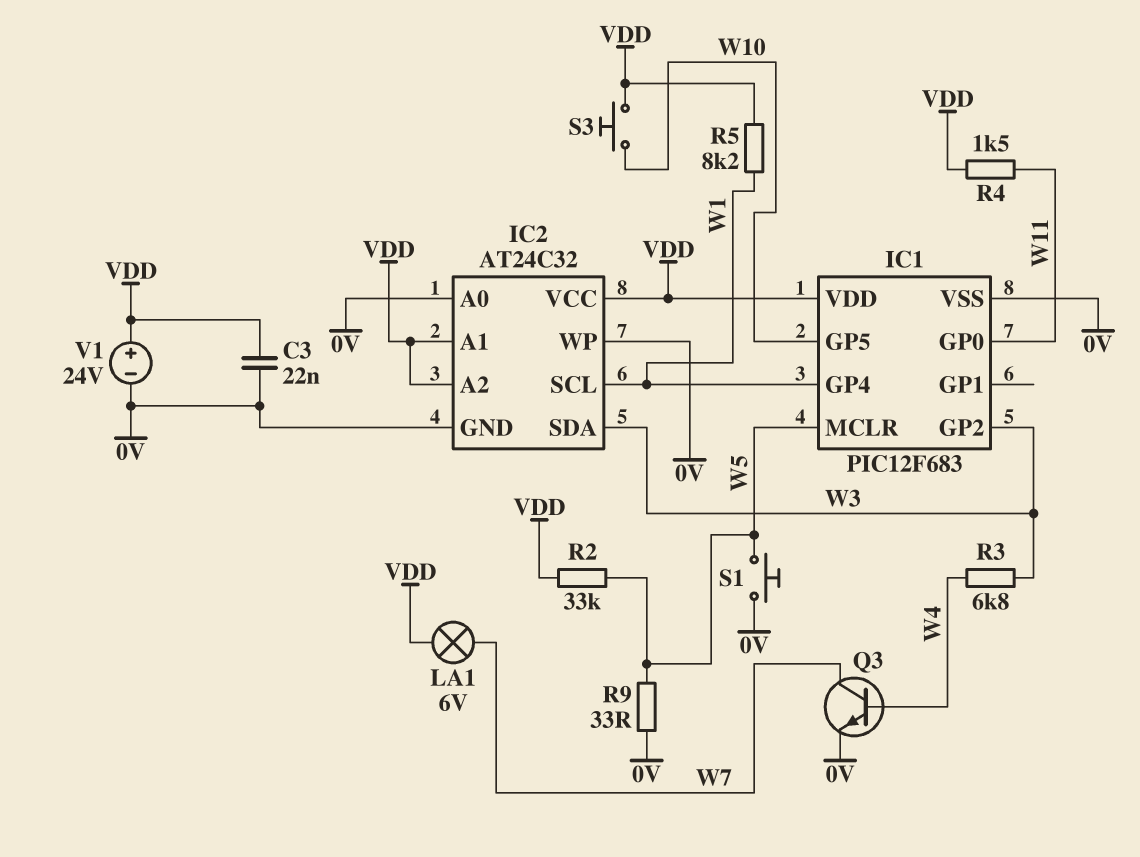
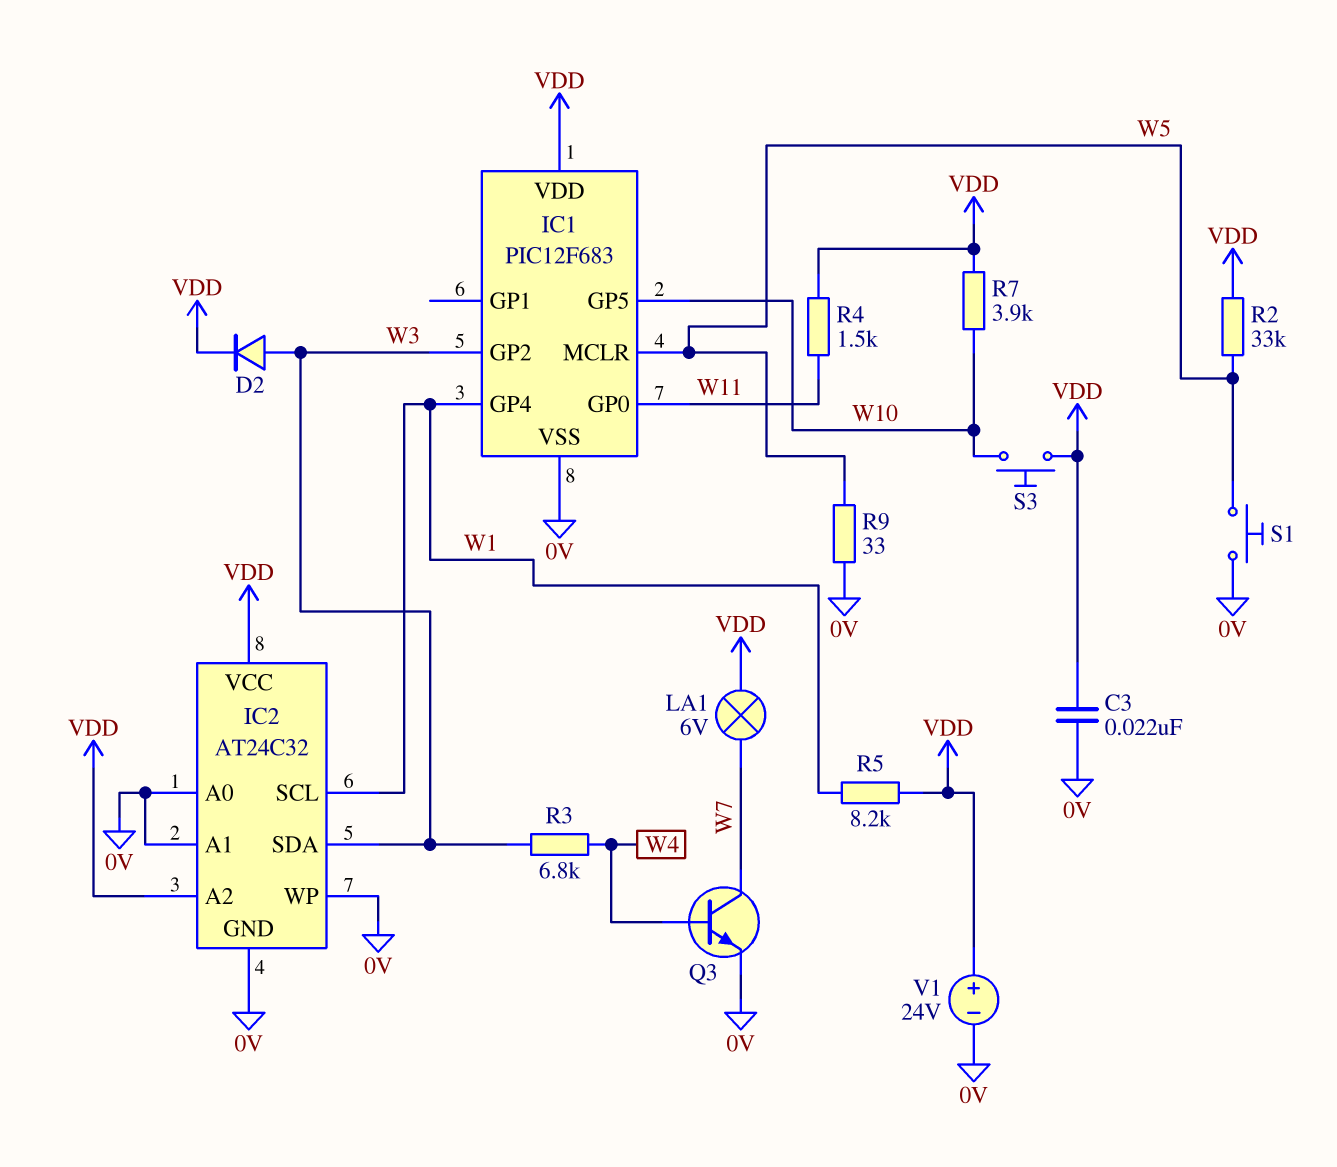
D2: none -> diode (A W3, K VDD)
IC2 pin A1: VDD -> 0V
R7: none -> 3.9k (VDD, W10)

